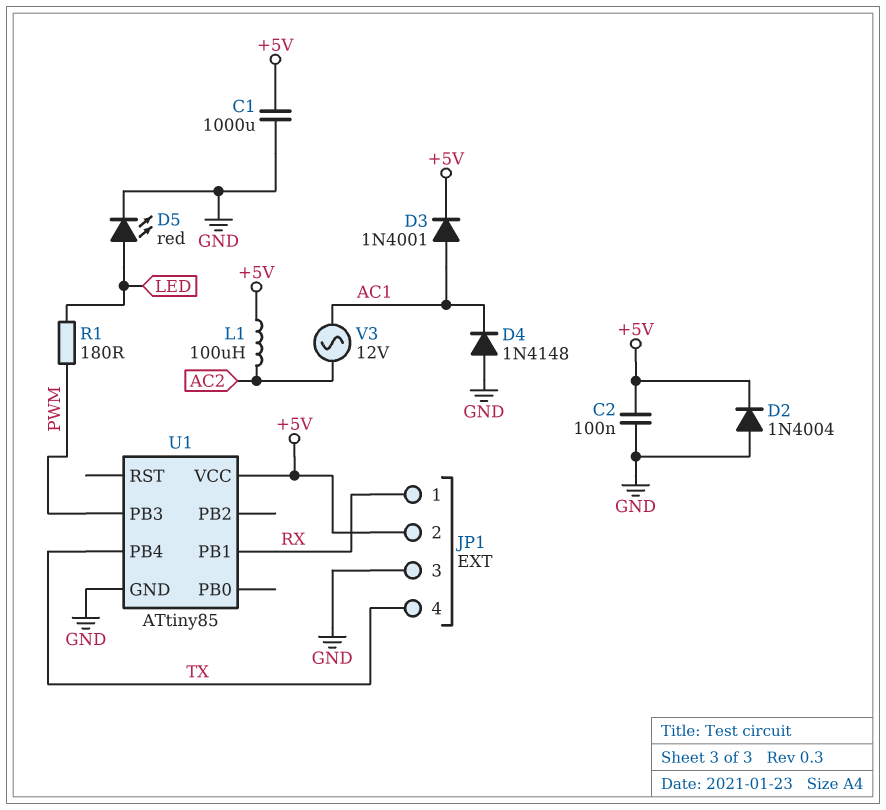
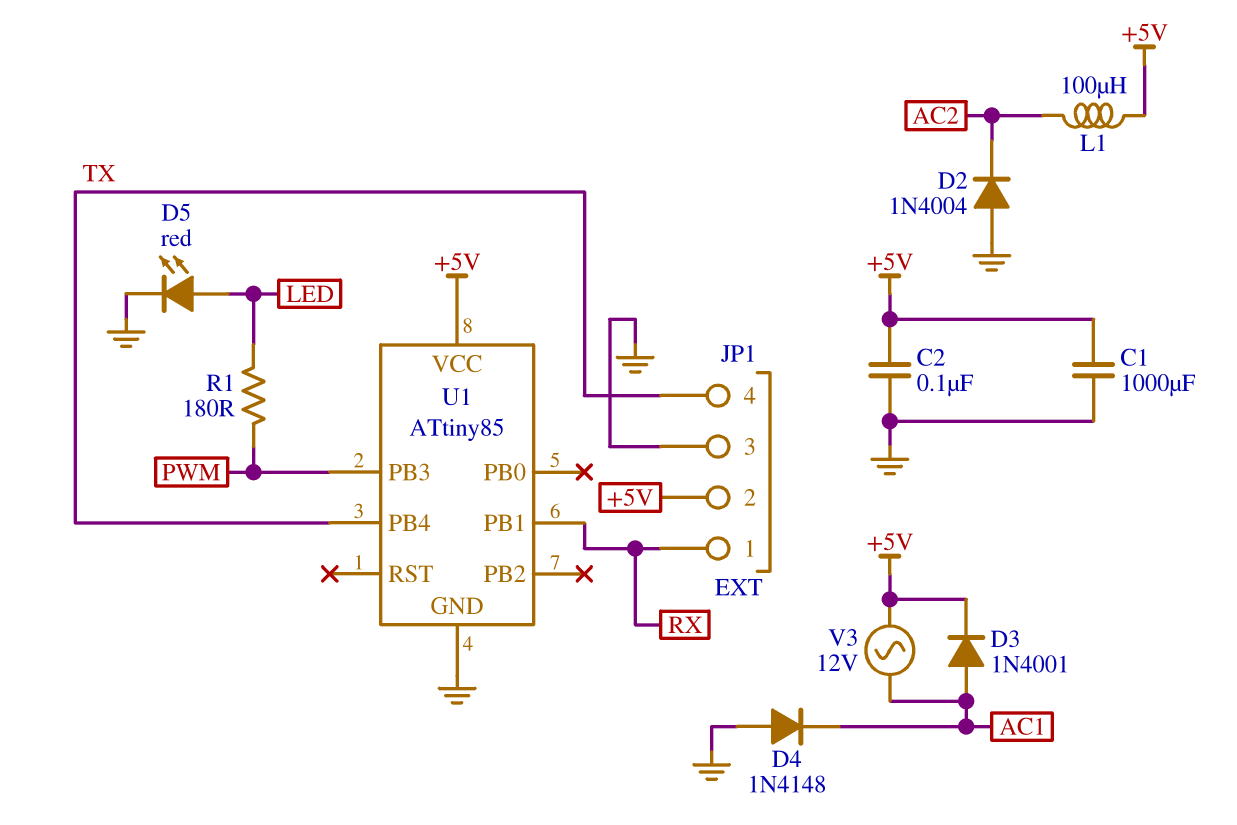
D2: diode 1N4004 (A GND, K +5V) -> diode 1N4004 (A GND, K AC2)
V3: AC 12V (AC1, AC2) -> AC 12V (+5V, AC1)

